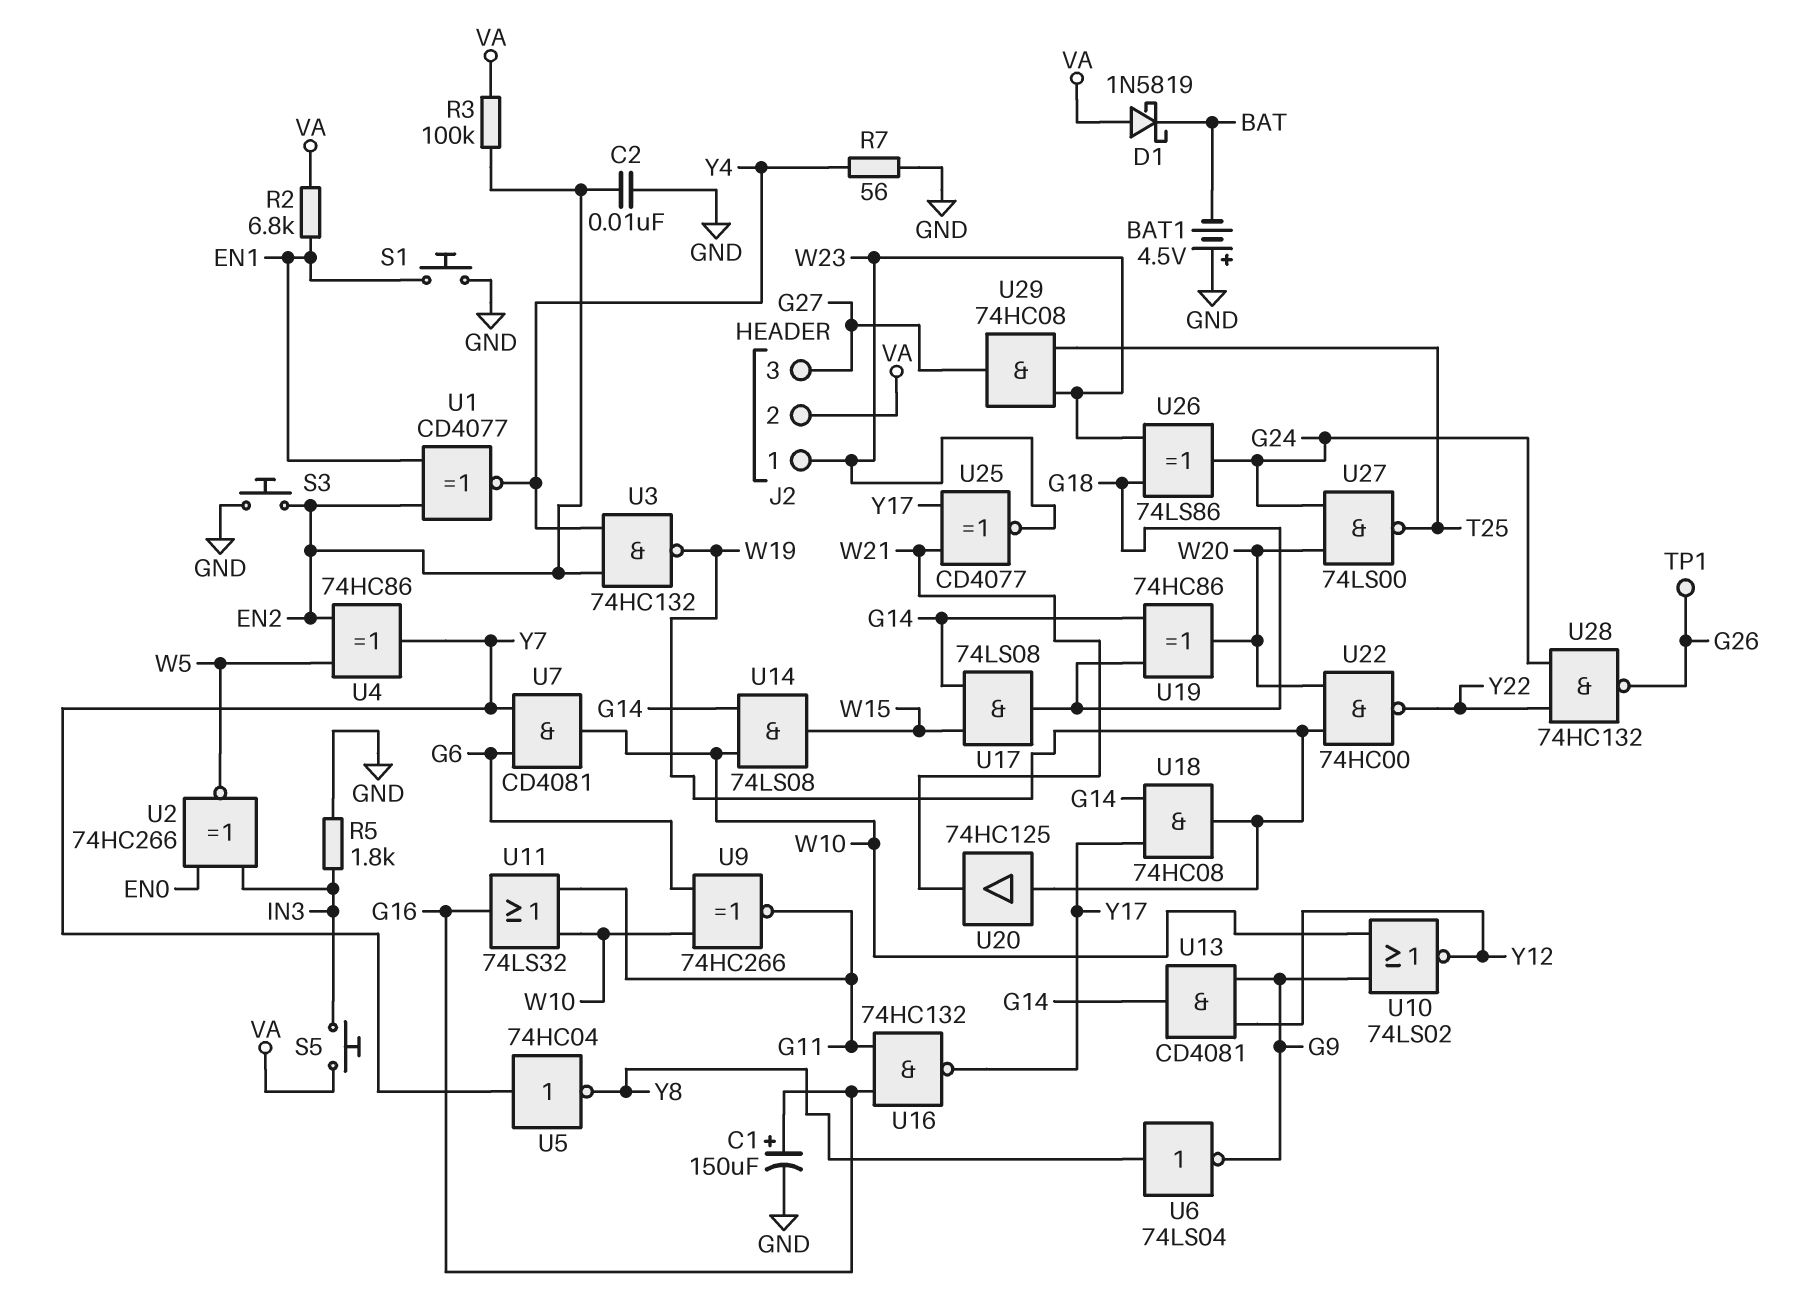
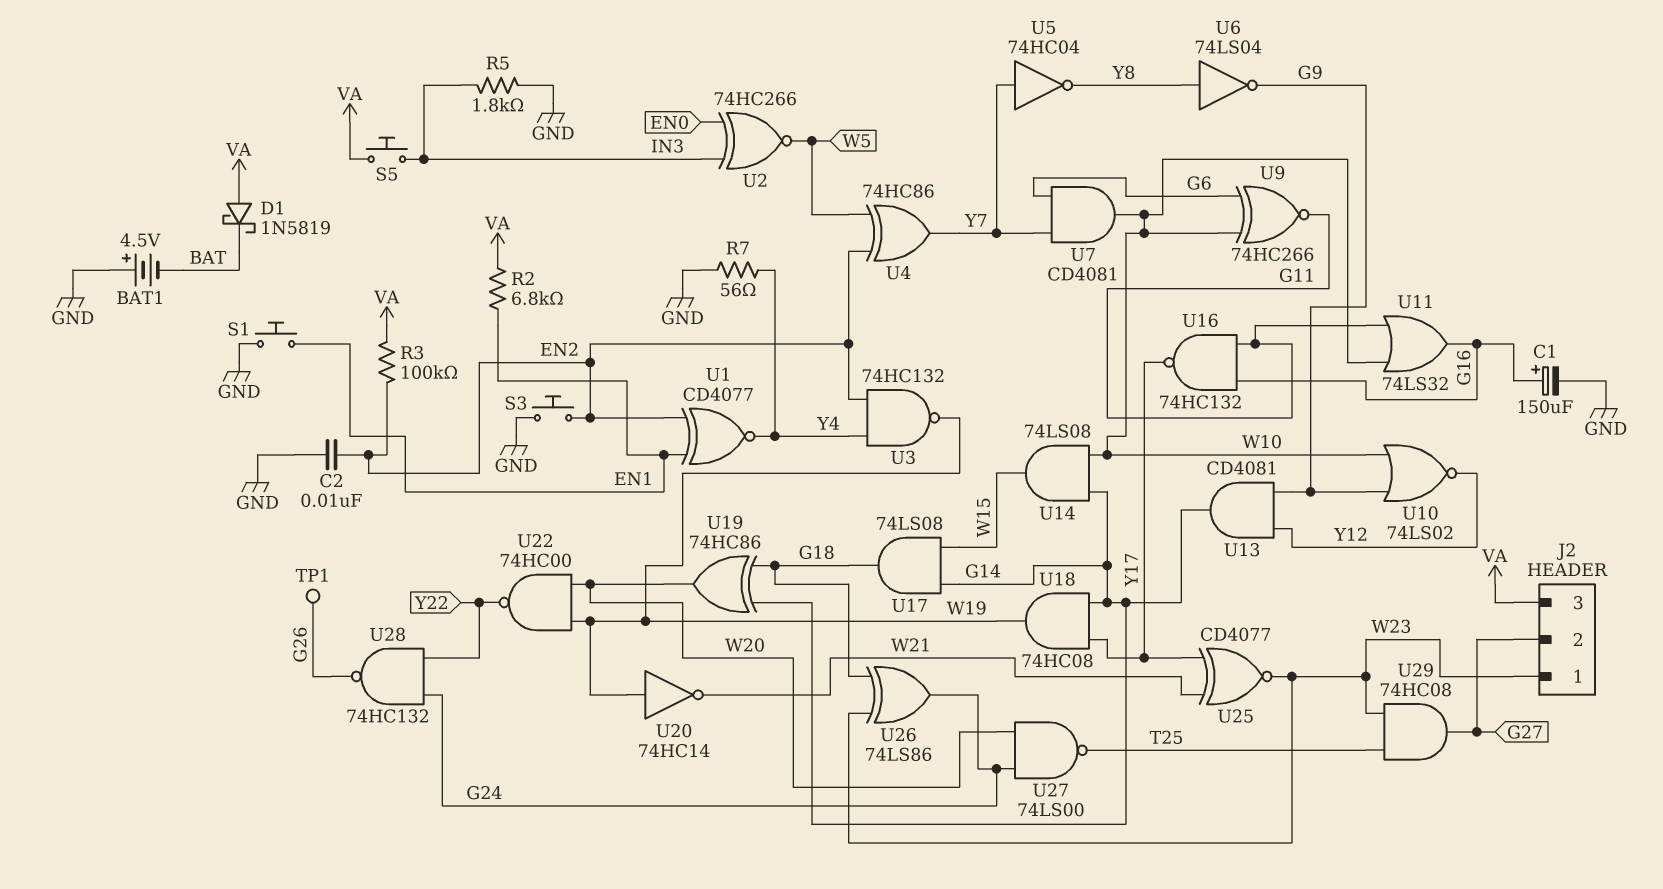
J2 pin 2: VA -> G27
J2 pin 3: G27 -> VA
U20: buffer 74HC125 (in W19, out W21) -> NOT 74HC14 (in W19, out W21)

